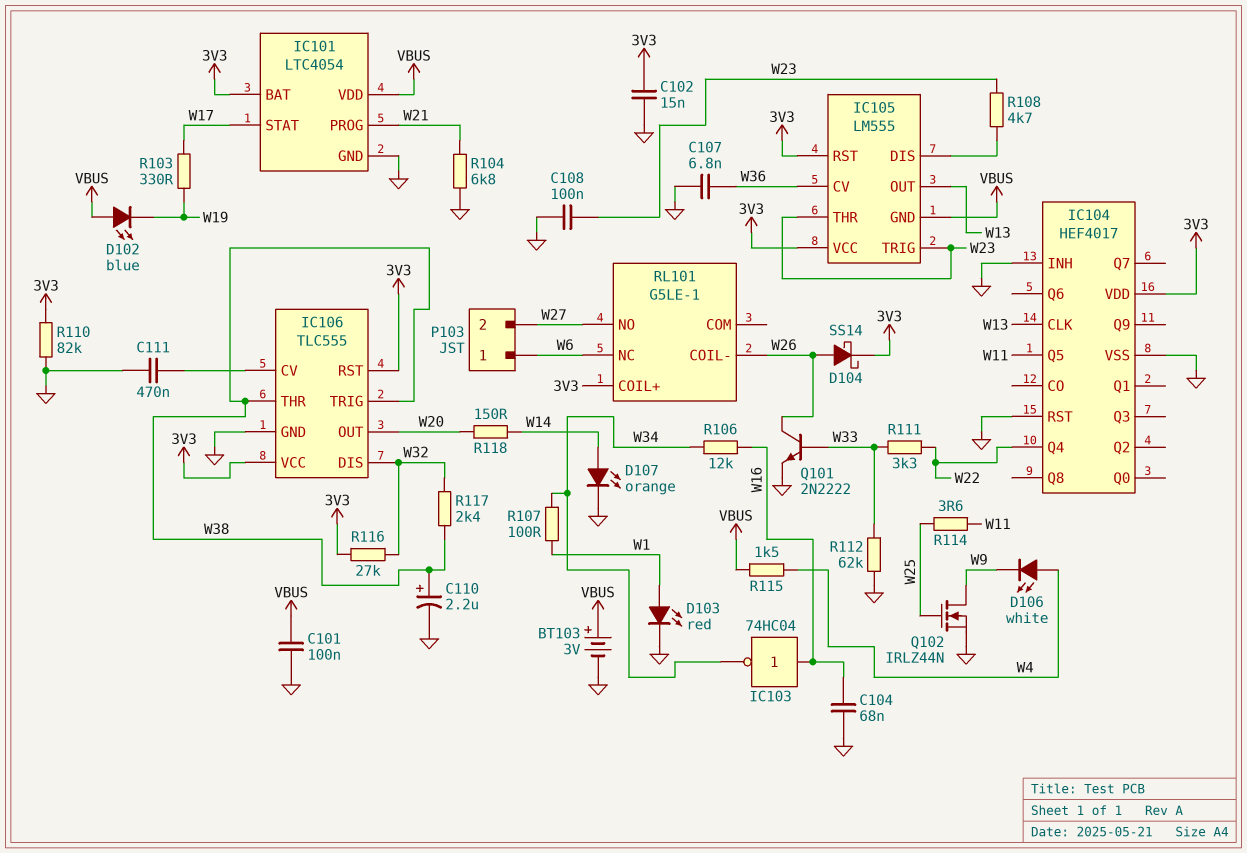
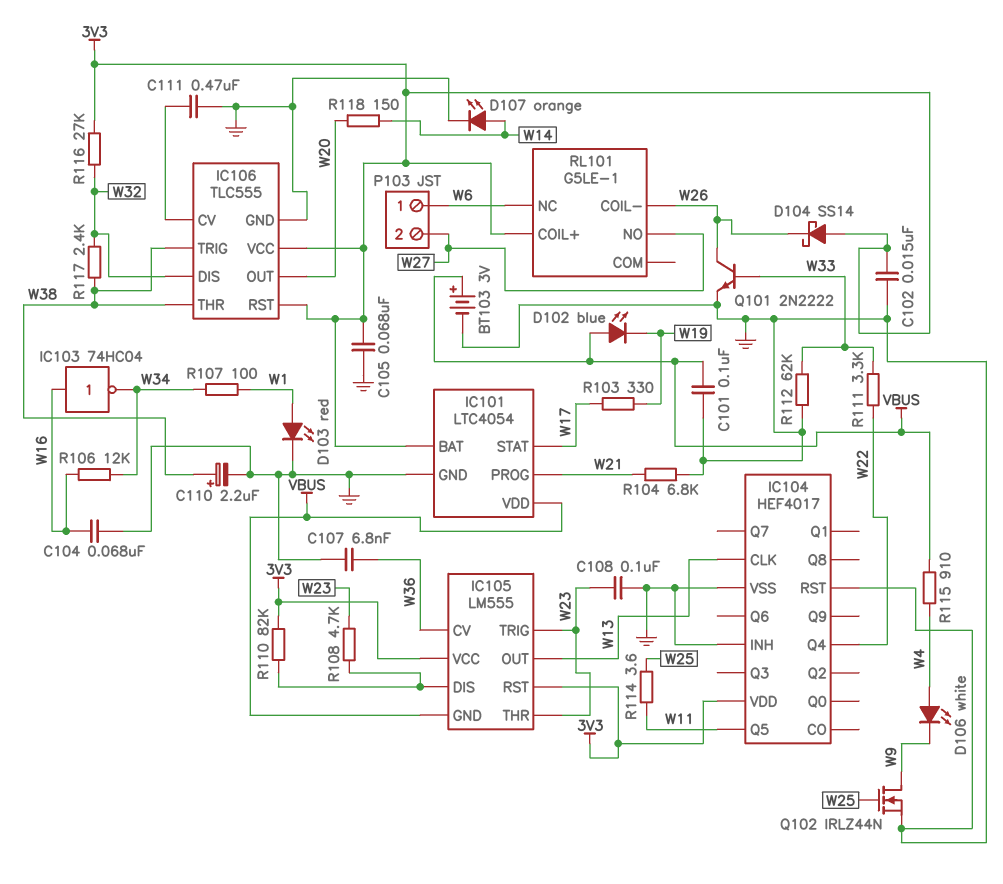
C105: none -> 68nF (3V3, GND)
D104: schottky SS14 (A W26, K 3V3) -> schottky SS14 (A 3V3, K W26)
R110: 82k (3V3, GND) -> 82k (3V3, IC105/DIS)
R115: 1.5k (VBUS, W4) -> 910 (VBUS, W4)

